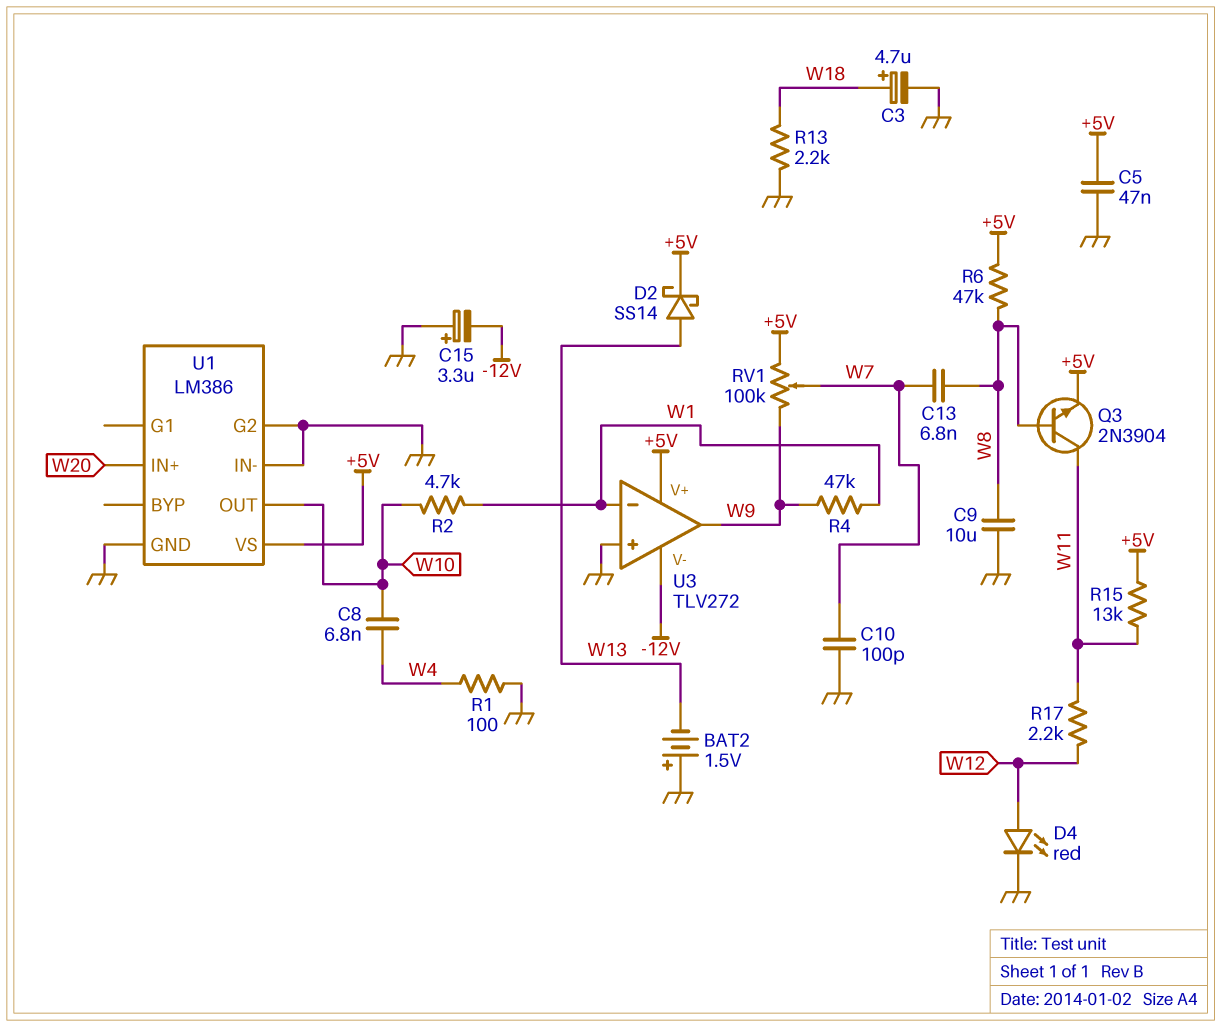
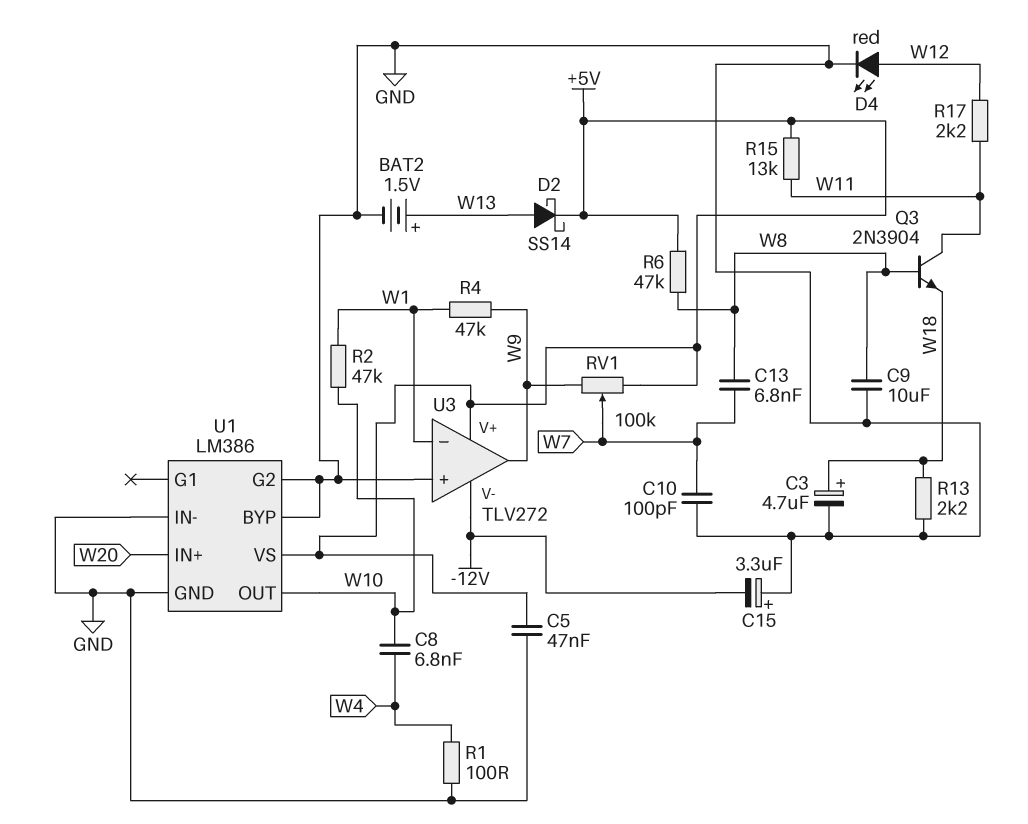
BAT2: 1.5V (plus GND, minus W13) -> 1.5V (plus W13, minus GND)
Q3: NPN 2N3904 (B W8, C W11, E +5V) -> NPN 2N3904 (B W8, C W11, E W18)
R2: 4.7k (W1, W10) -> 47k (W1, W10)
U1 pin BYP: none -> GND

